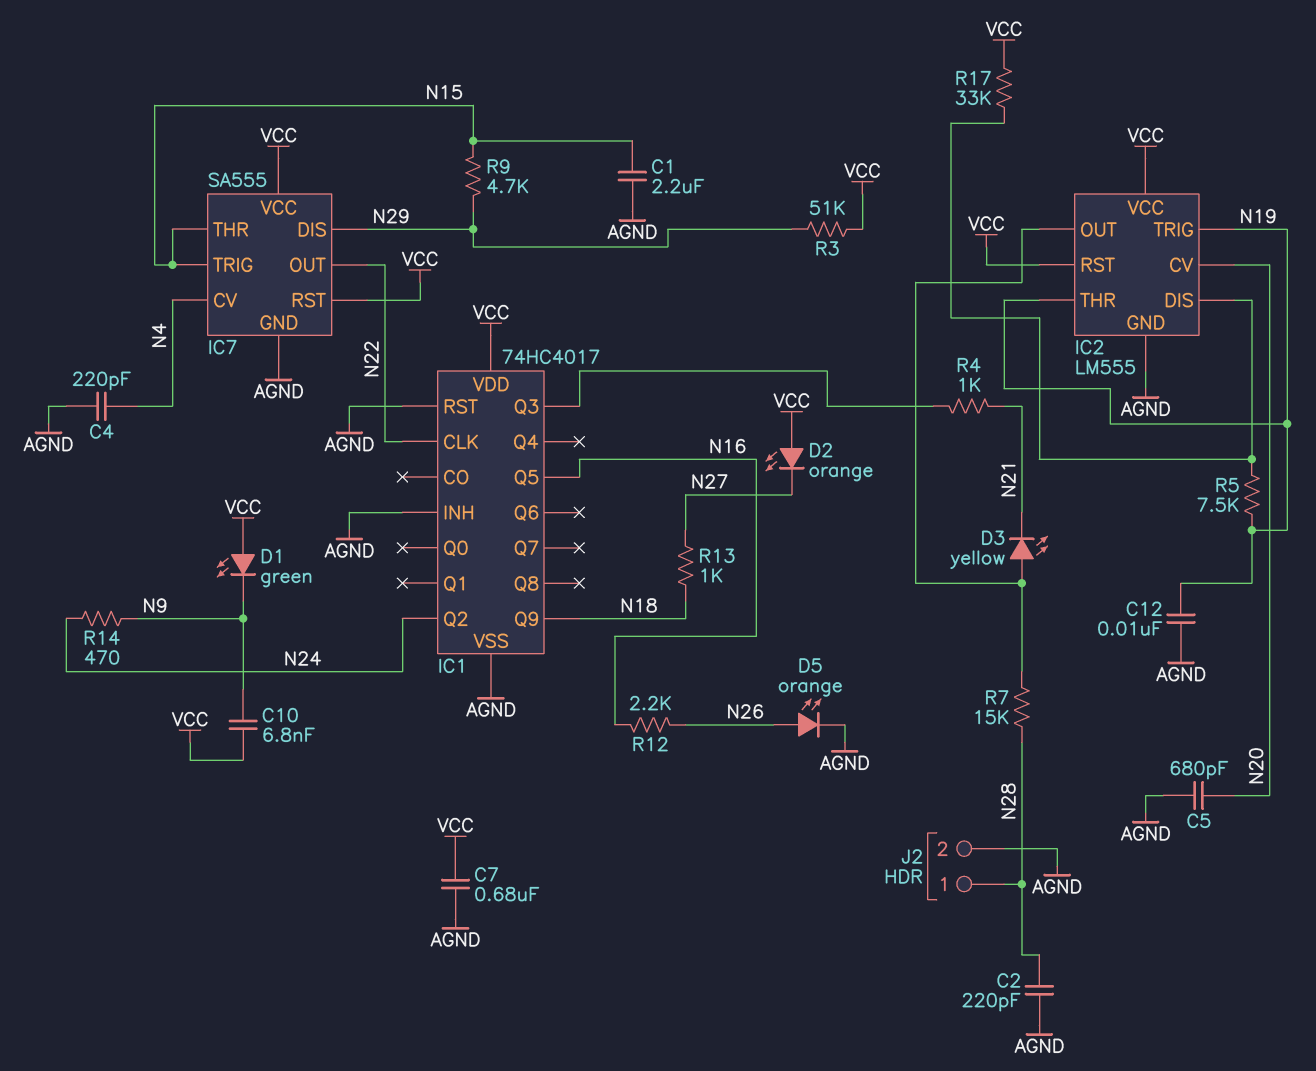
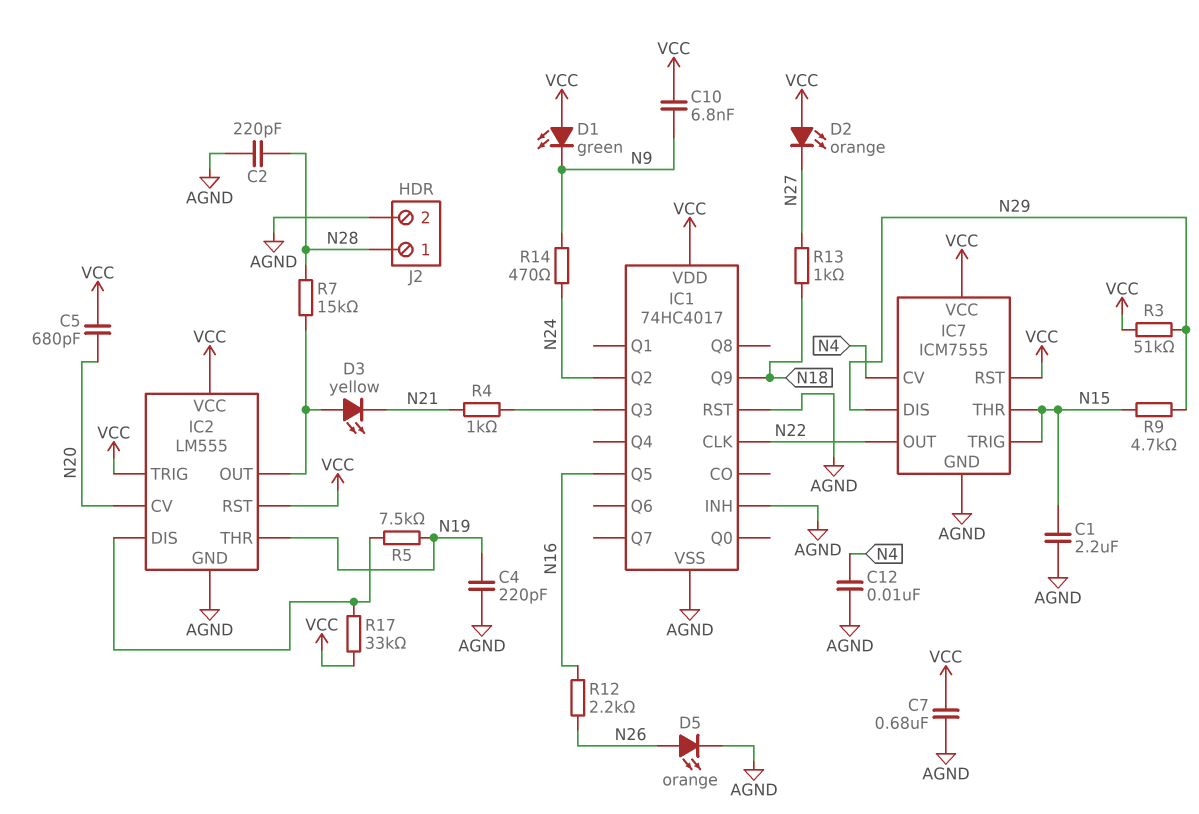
C4: 220pF (AGND, N4) -> 220pF (AGND, N19)
C5: 680pF (AGND, N20) -> 680pF (N20, VCC)
C12: 10nF (AGND, N19) -> 10nF (AGND, N4)
IC2 pin TRIG: N19 -> VCC
IC7: SA555 -> ICM7555

